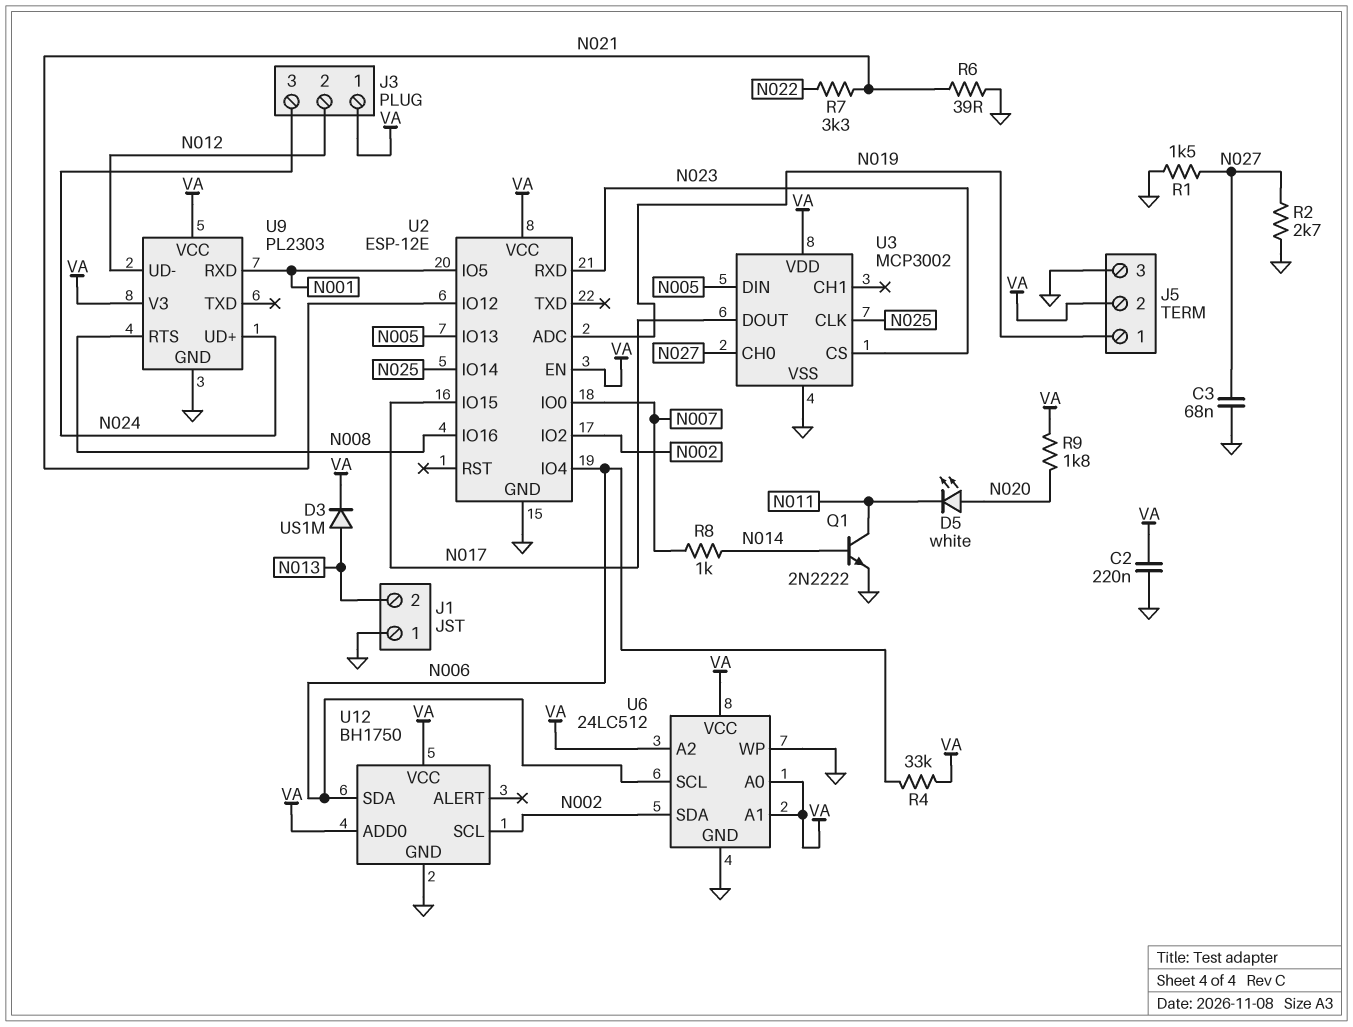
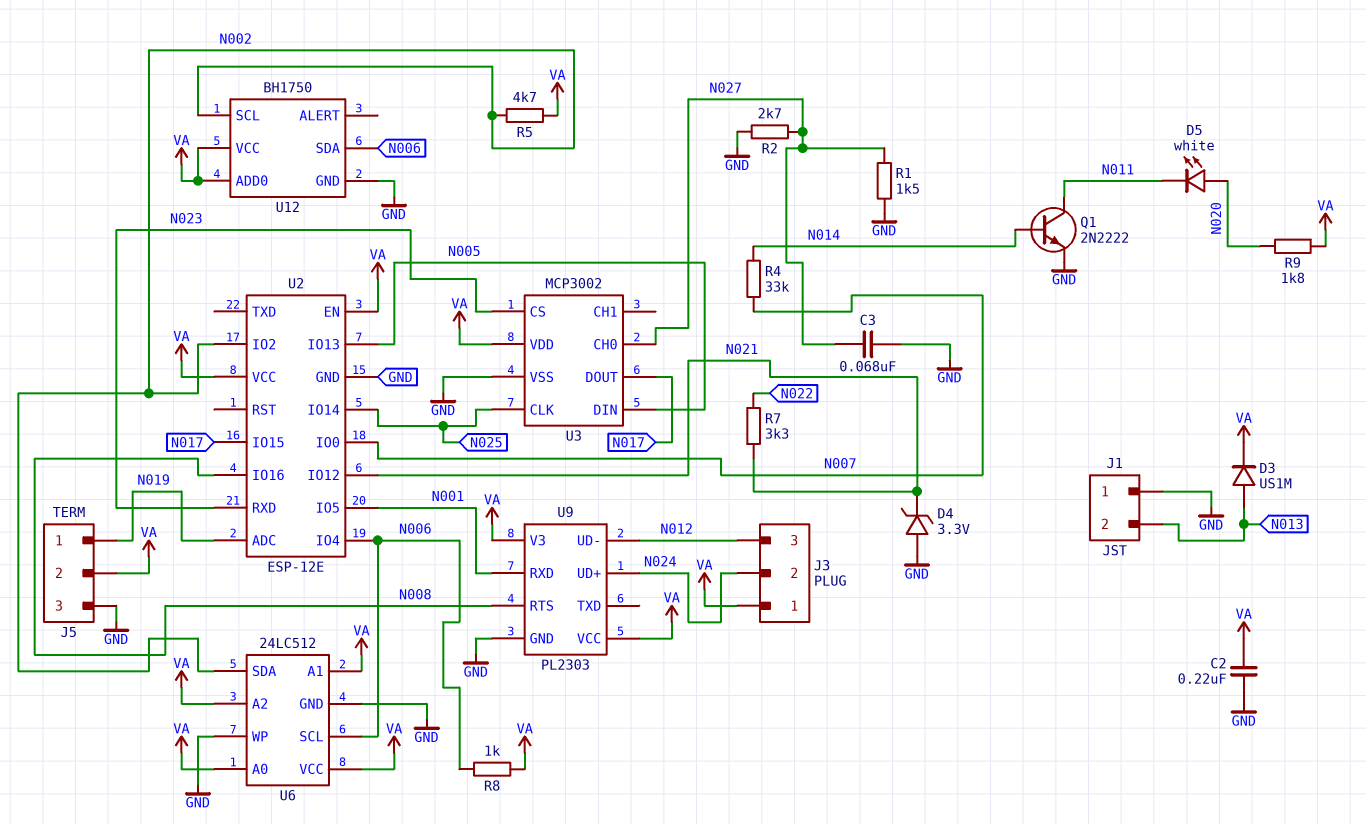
D4: none -> zener 3.3V (A GND, K N021)
J3 pin 2: N012 -> N024
J3 pin 3: N024 -> N012
R4: 33k (N006, VA) -> 33k (N007, N014)
R5: none -> 4.7k (N002, VA)
R6: 39 (GND, N021) -> none
R8: 1k (N007, N014) -> 1k (N006, VA)

